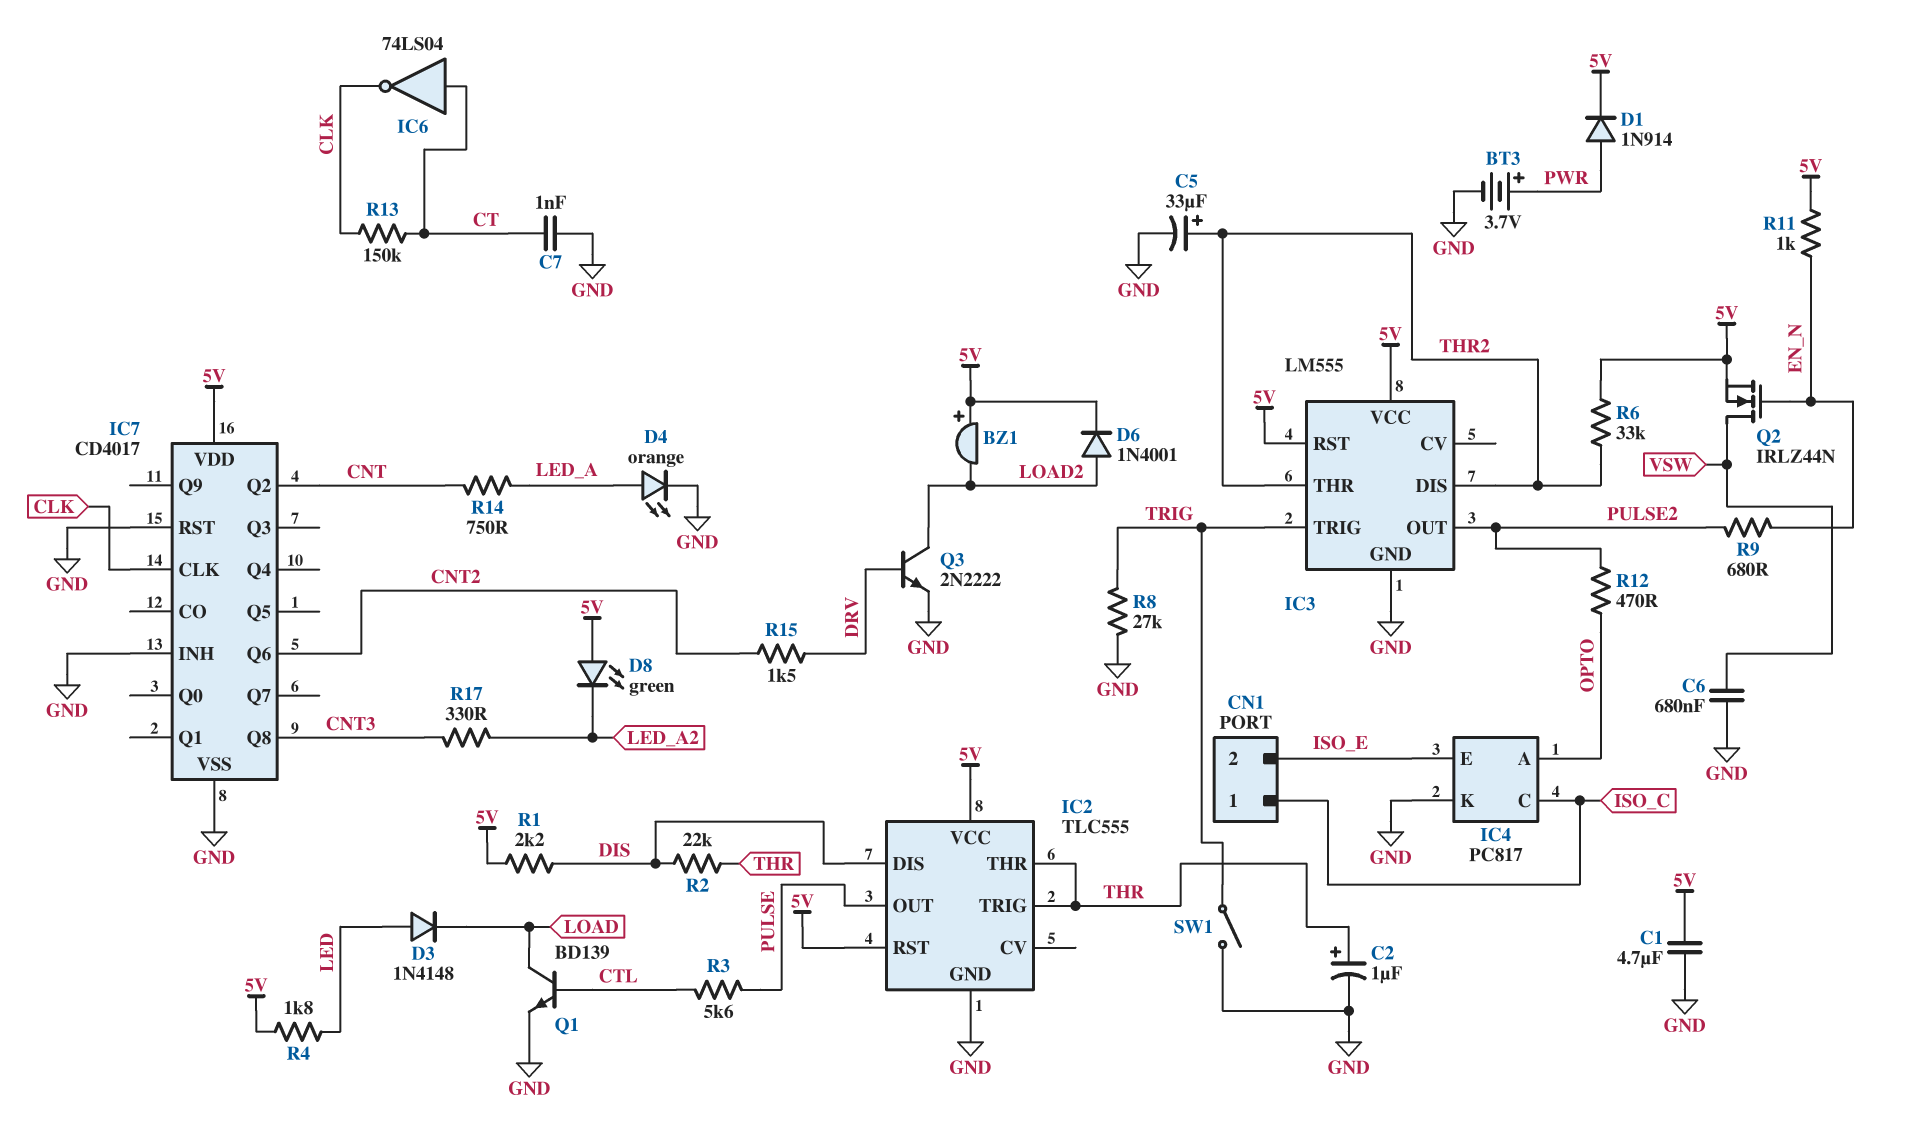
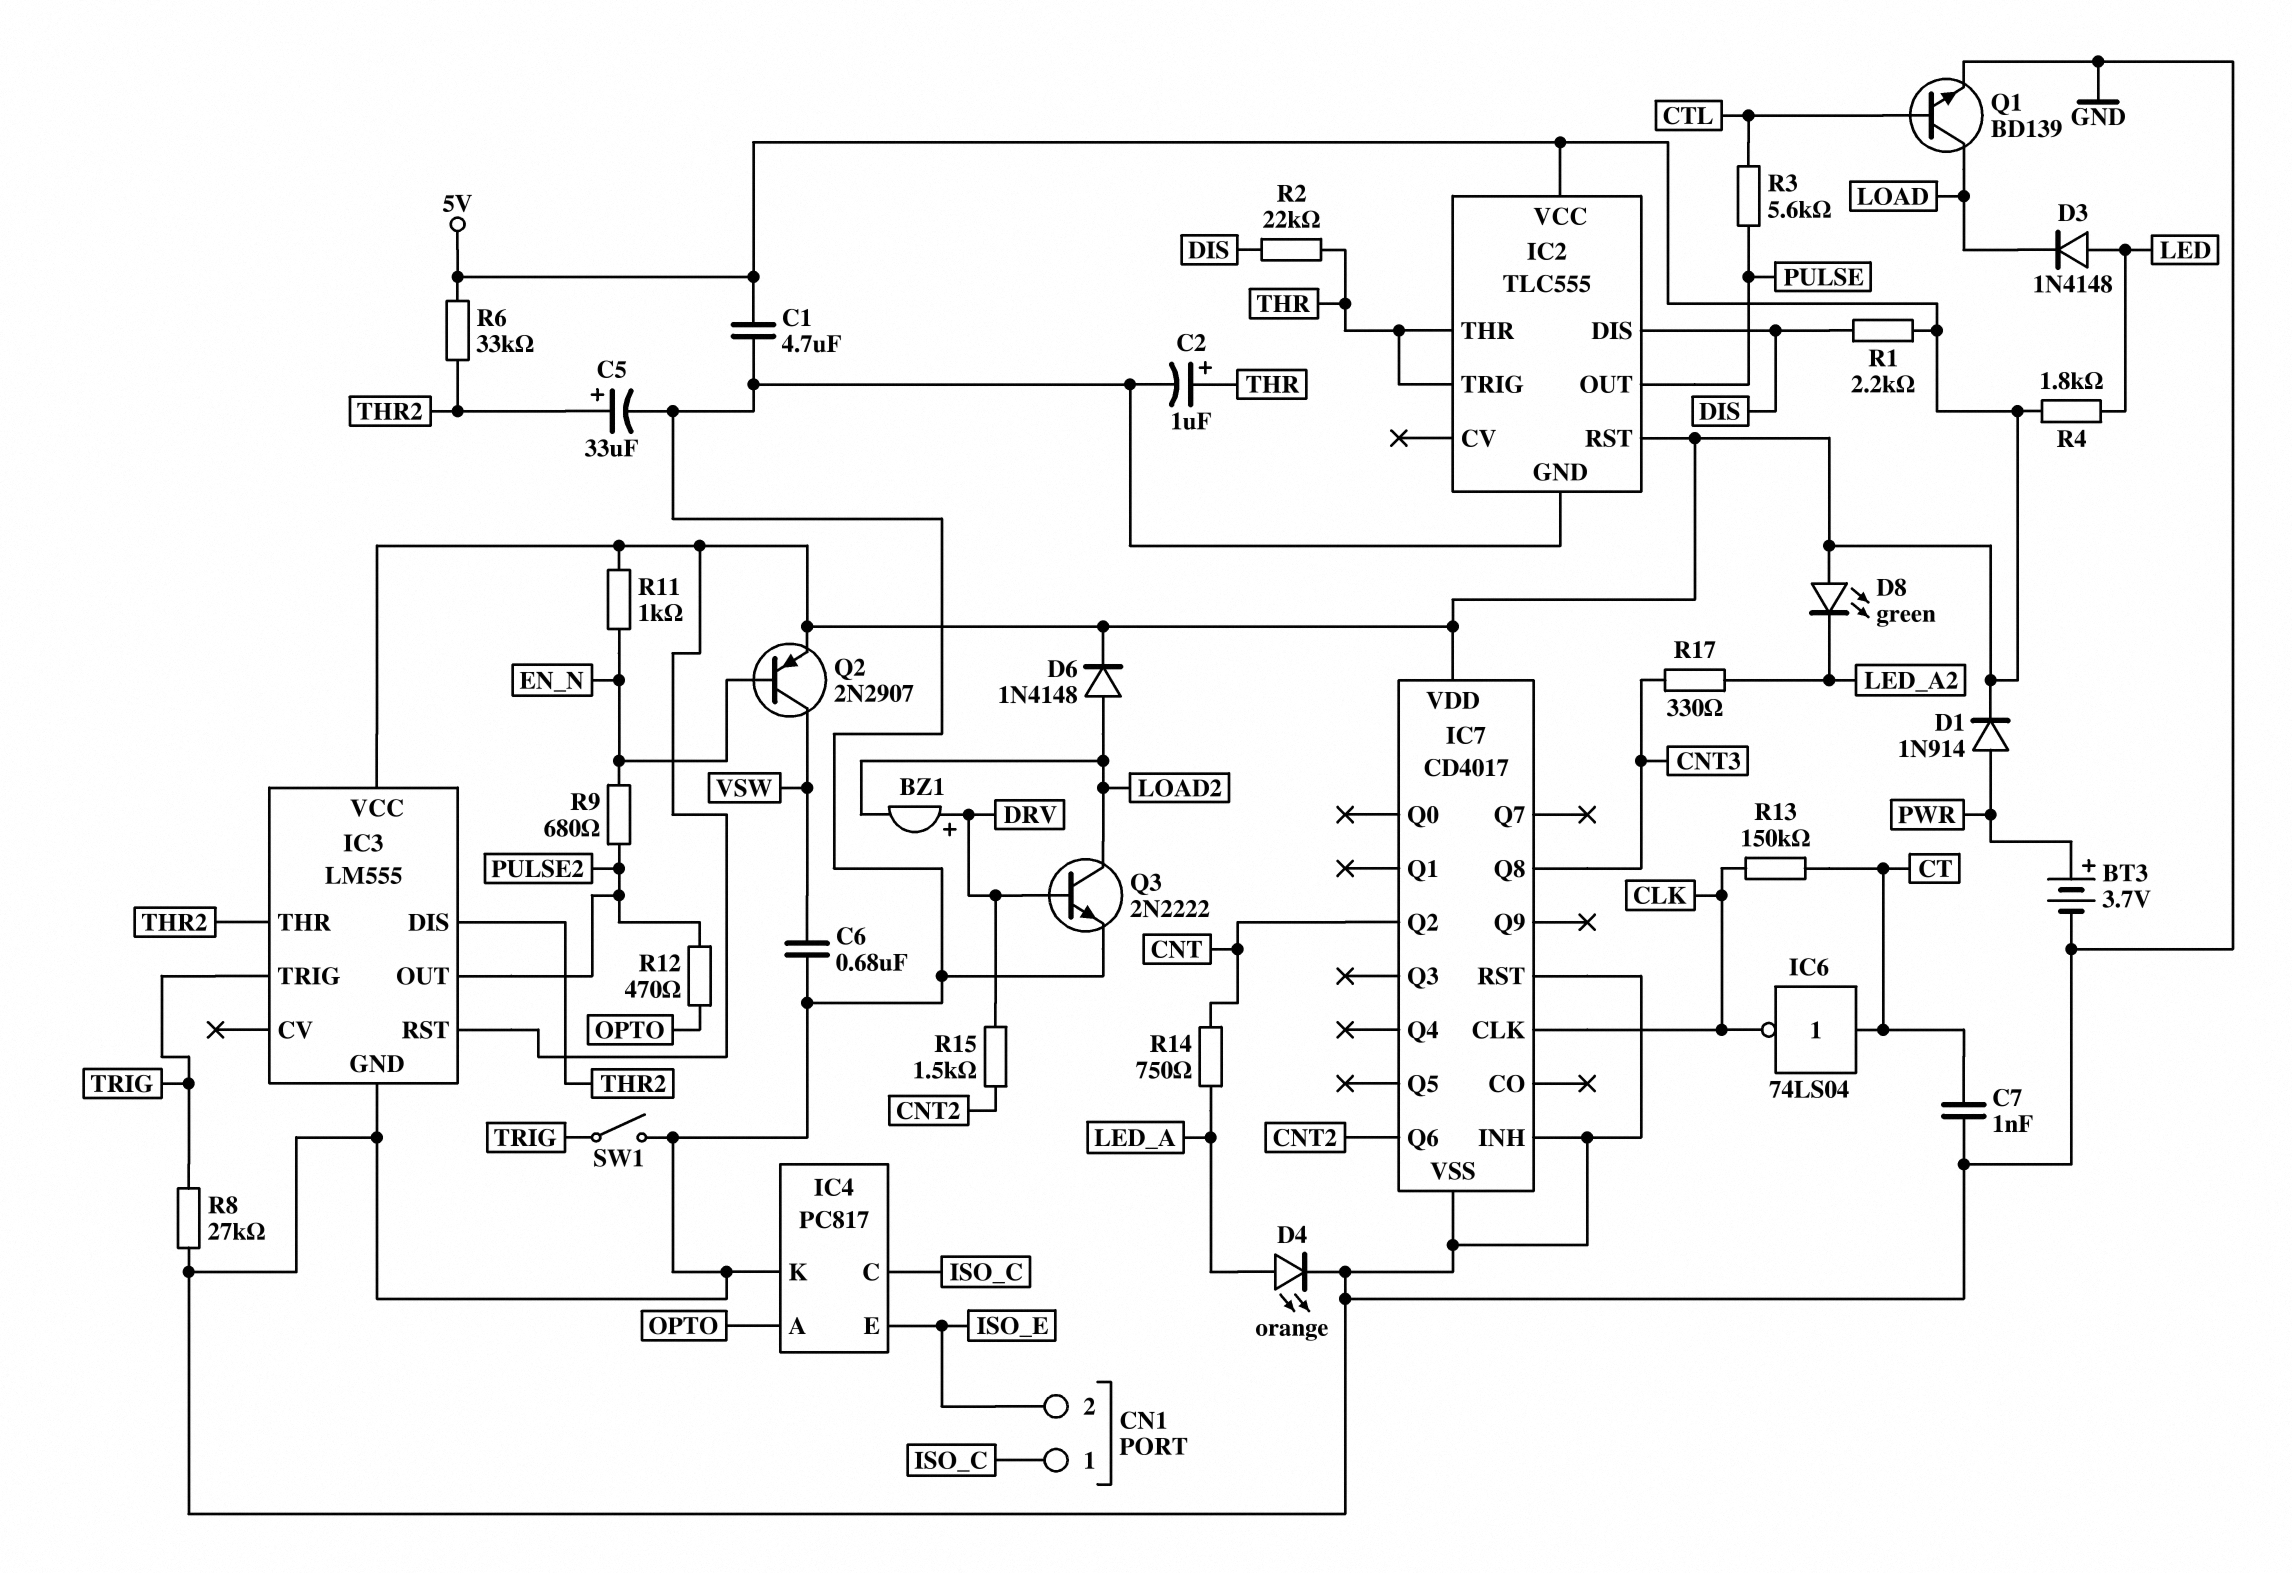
BZ1: buzzer (plus 5V, minus LOAD2) -> buzzer (plus DRV, minus LOAD2)
D6: diode 1N4001 (A LOAD2, K 5V) -> diode 1N4148 (A LOAD2, K 5V)
Q2: NMOS IRLZ44N (G EN_N, D VSW, S 5V) -> PNP 2N2907 (B EN_N, C VSW, E 5V)

